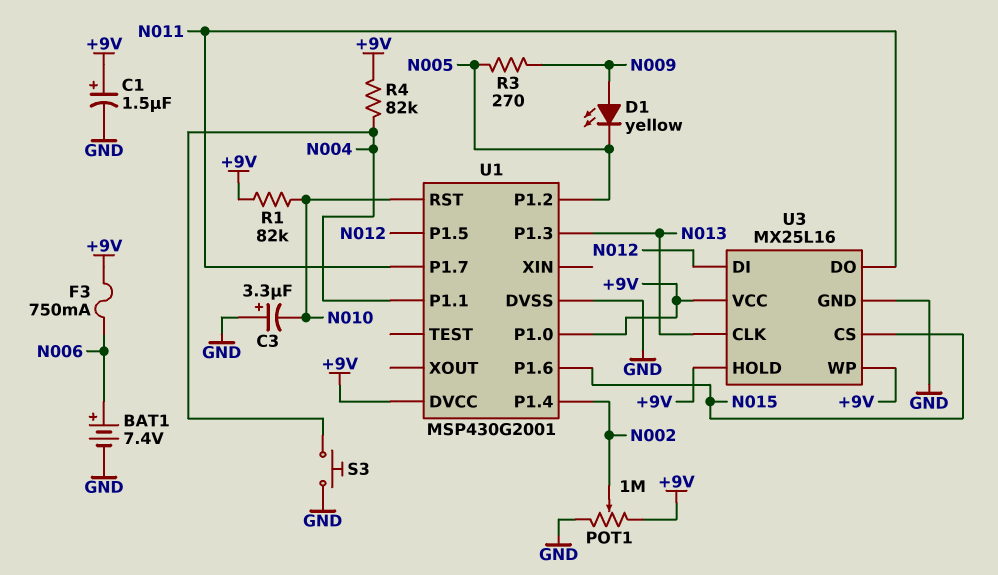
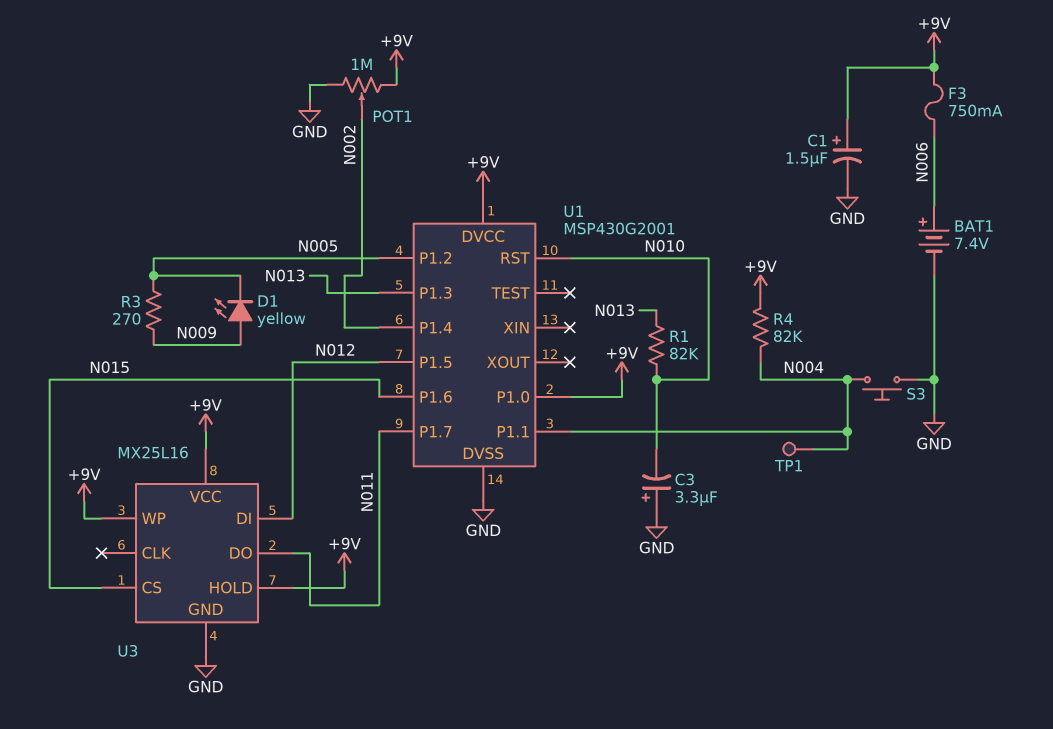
R1: 82k (+9V, N010) -> 82k (N010, N013)
TP1: none -> test point (N004)
U3 pin CLK: N013 -> none

